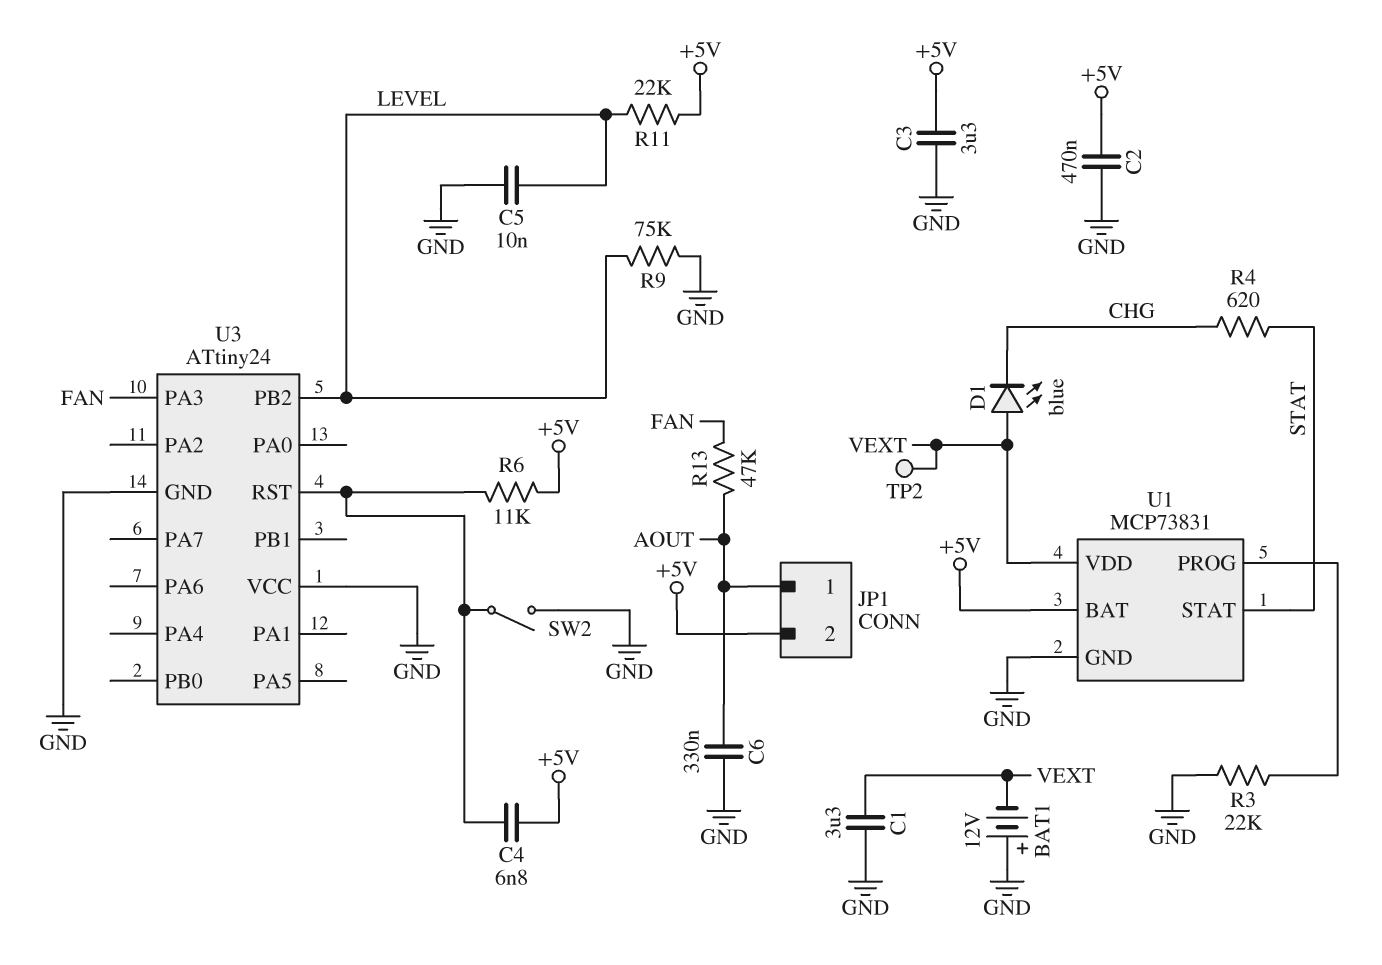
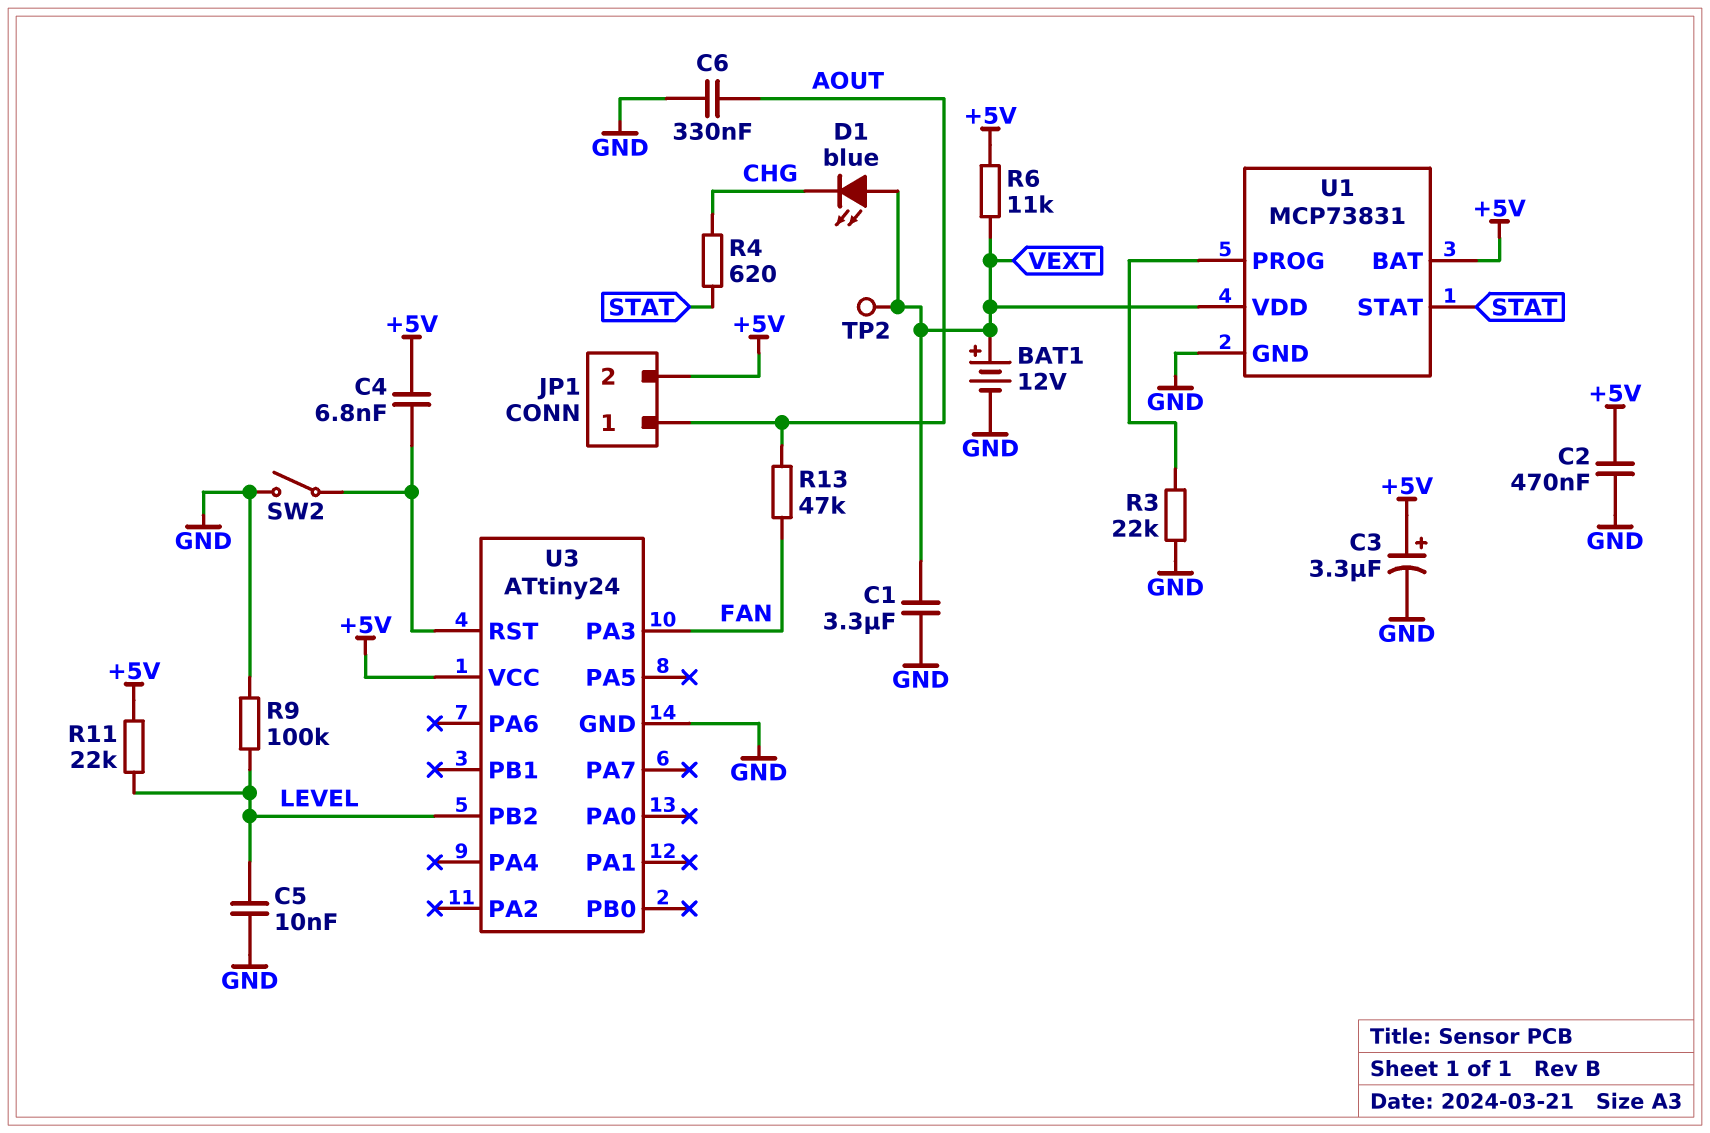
BAT1: 12V (plus GND, minus VEXT) -> 12V (plus VEXT, minus GND)
C3: 3.3uF (+5V, GND) -> 3.3uF (plus +5V, minus GND)
R6: 11k (+5V, U3/RST) -> 11k (+5V, VEXT)
R9: 75k (GND, LEVEL) -> 100k (GND, LEVEL)
U3 pin VCC: GND -> +5V

